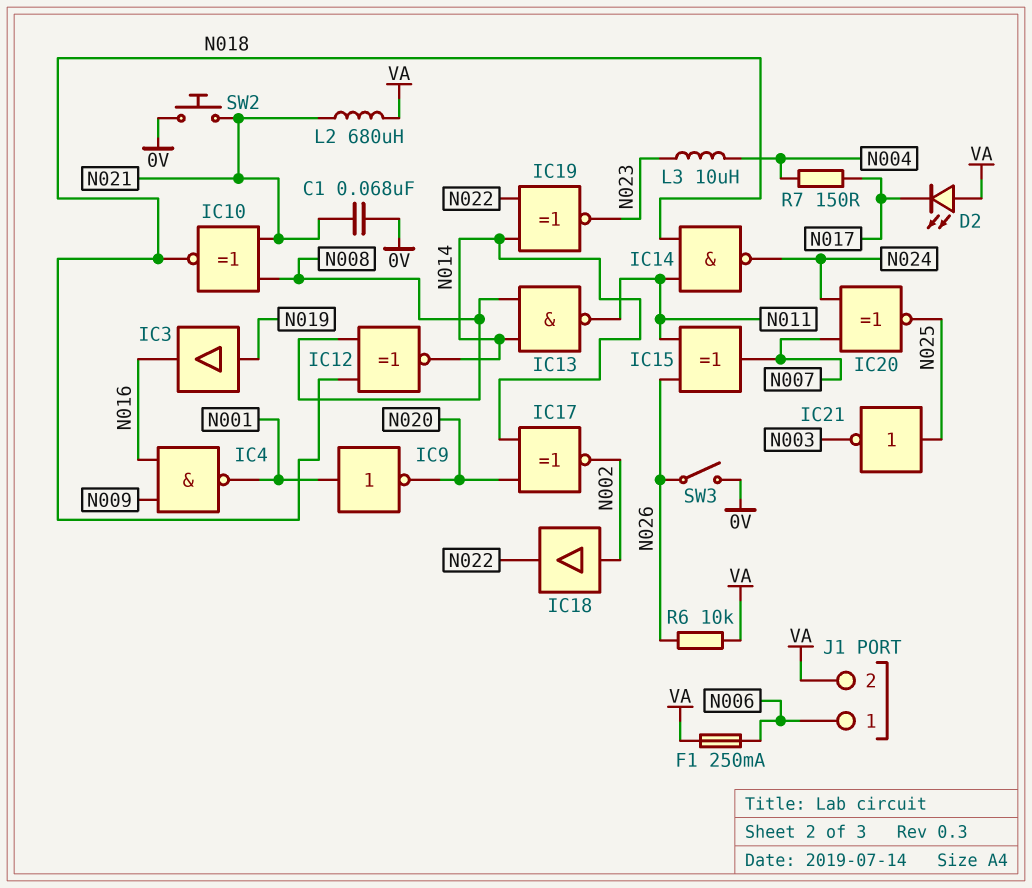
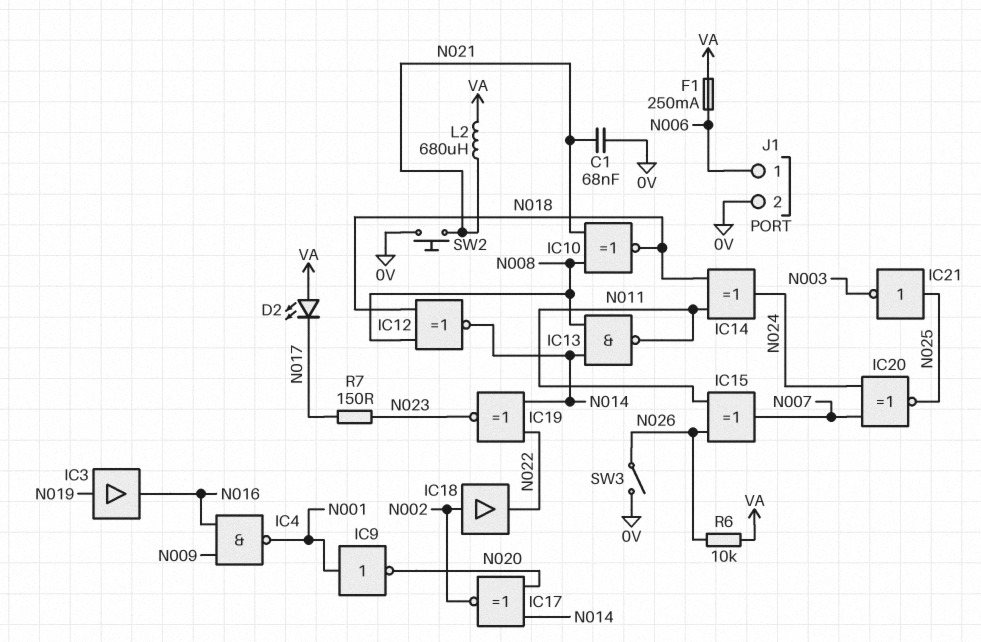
IC14: NAND (in N011, in N018, out N024) -> XOR (in N011, in N018, out N024)
J1 pin 2: VA -> 0V
L3: 10uH (N004, N023) -> none
R7: 150 (N004, N017) -> 150 (N017, N023)

